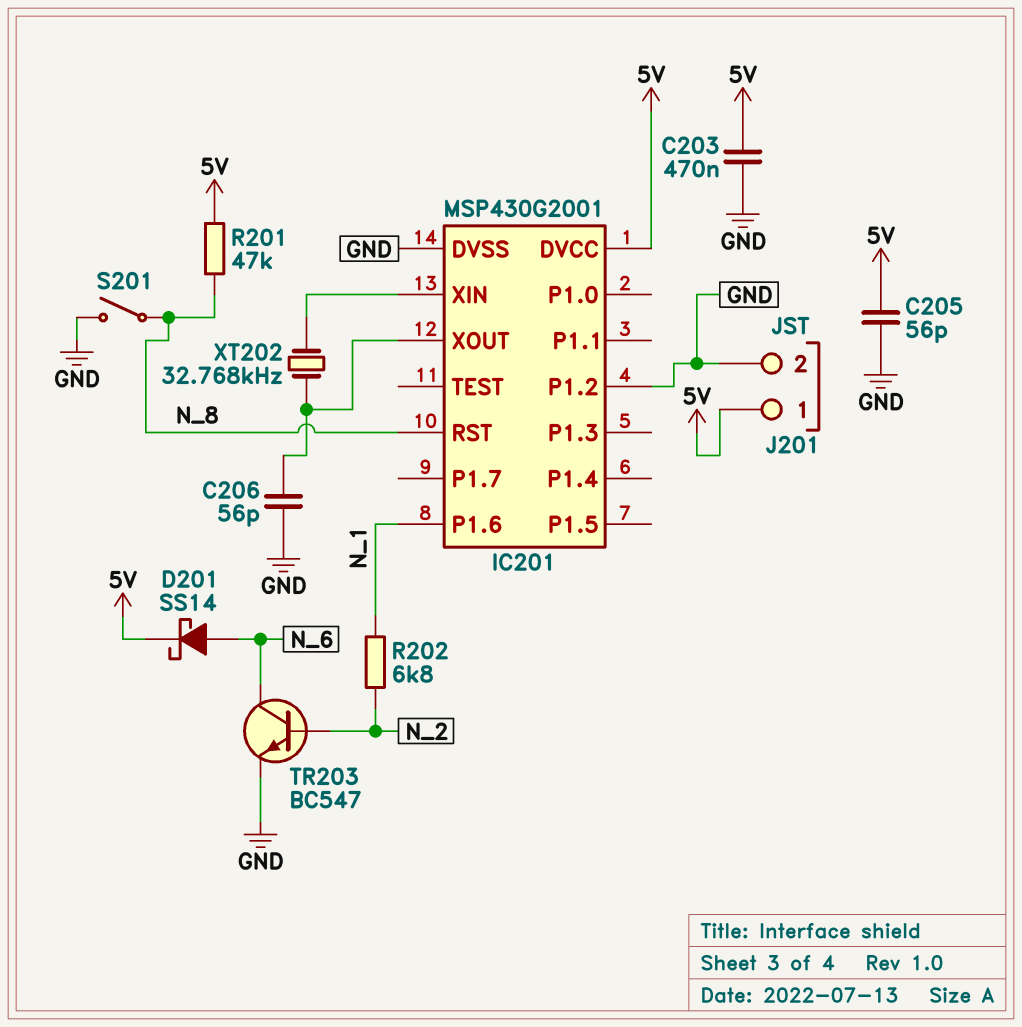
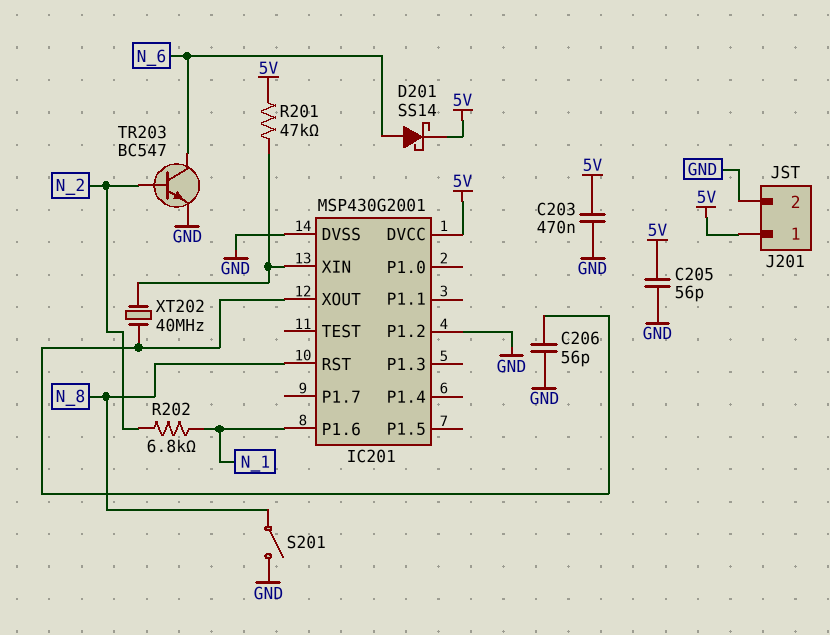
R201: 47k (5V, N_8) -> 47k (5V, IC201/XIN)
XT202: 32.768kHz (IC201/XIN, IC201/XOUT) -> 40MHz (IC201/XIN, IC201/XOUT)

